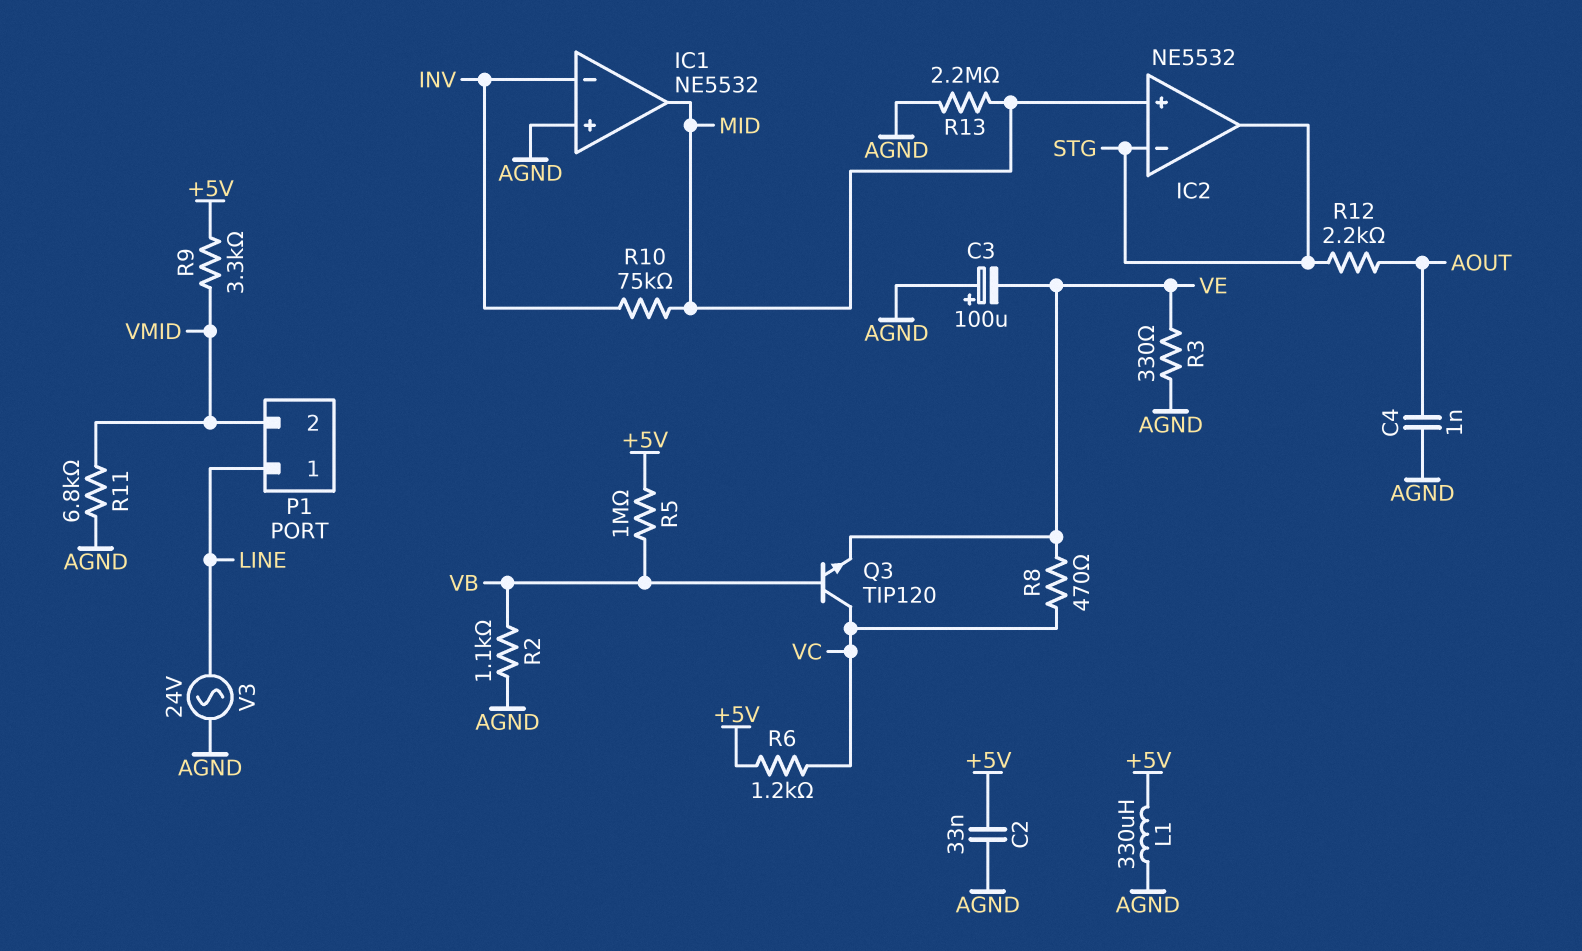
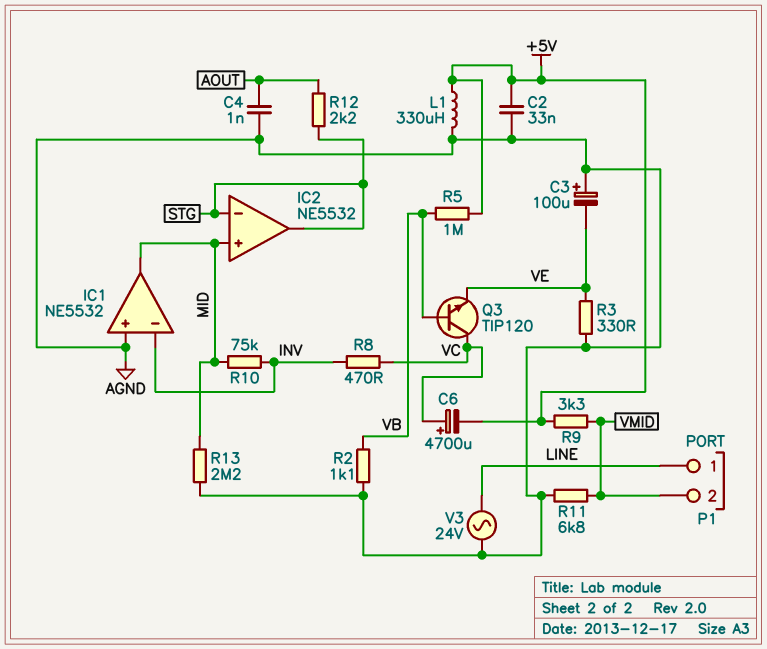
C6: none -> 4700uF (plus VC, minus +5V)
R6: 1.2k (+5V, VC) -> none
R8: 470 (VC, VE) -> 470 (INV, VC)

